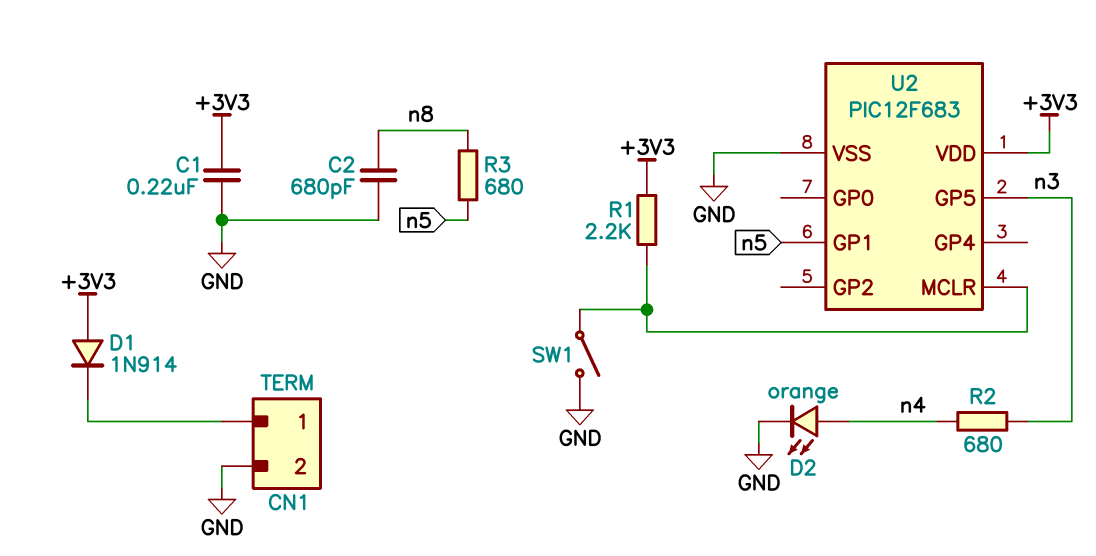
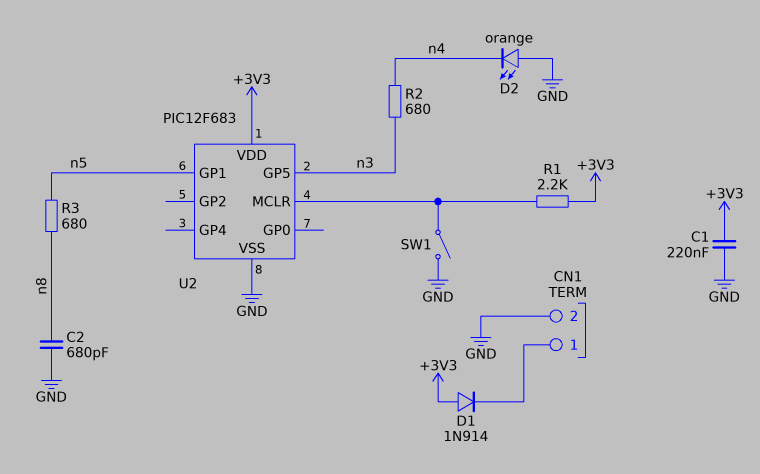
D2: LED orange (A n4, K GND) -> LED orange (A GND, K n4)

